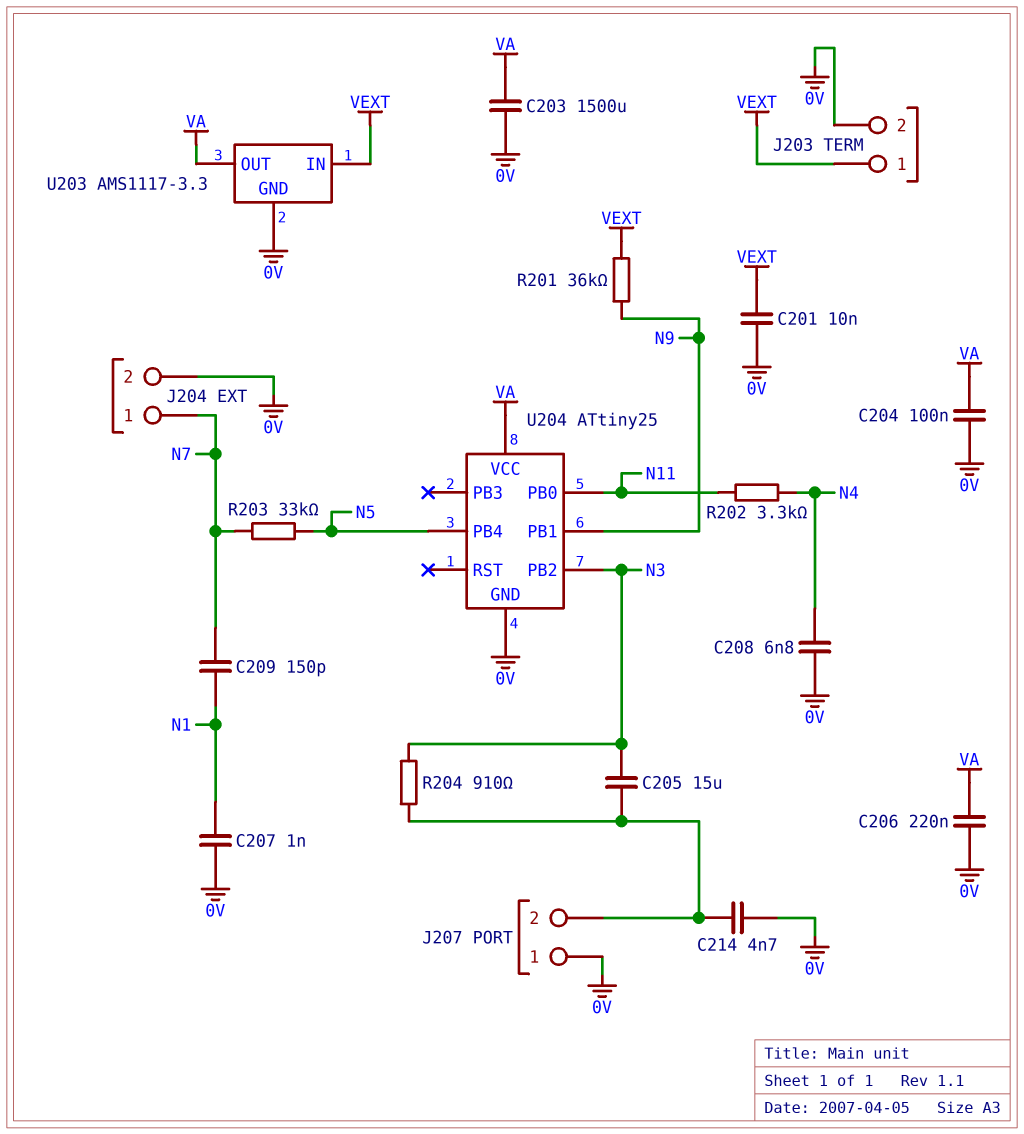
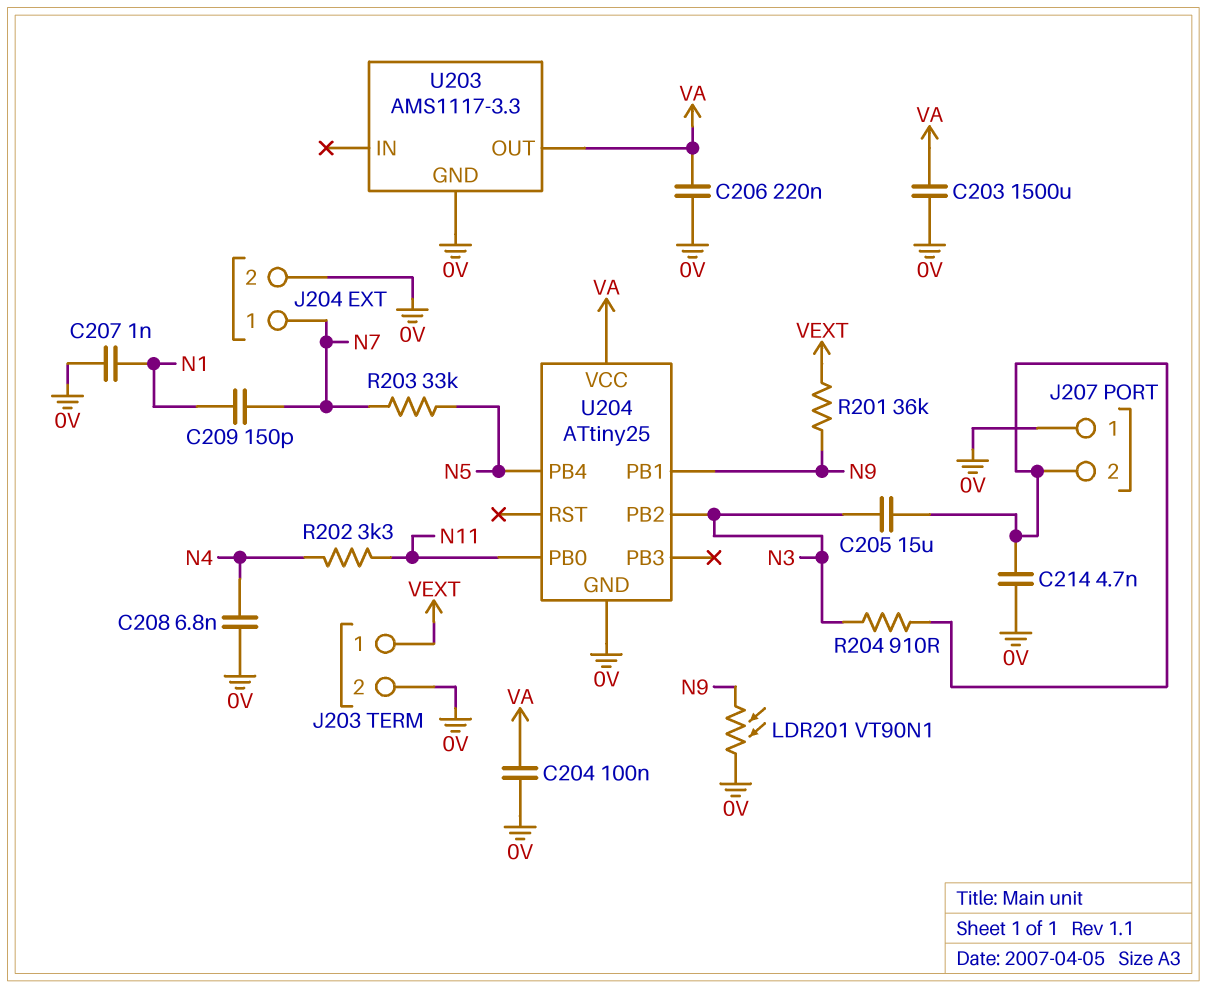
C201: 10nF (0V, VEXT) -> none
LDR201: none -> VT90N1 (0V, N9)
U203 pin IN: VEXT -> none

